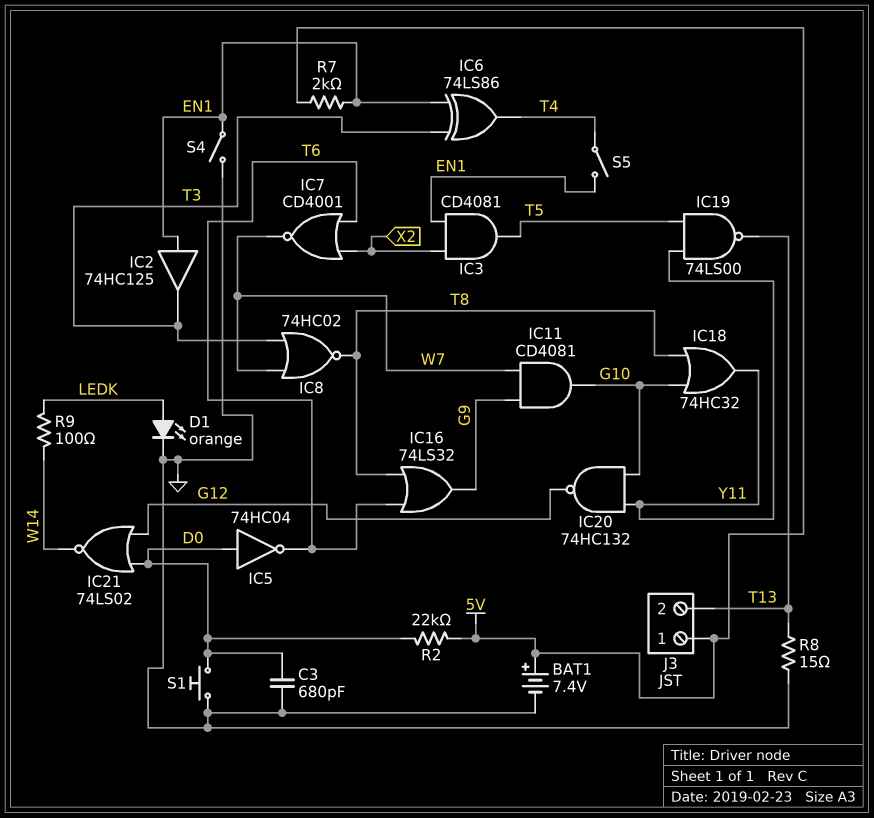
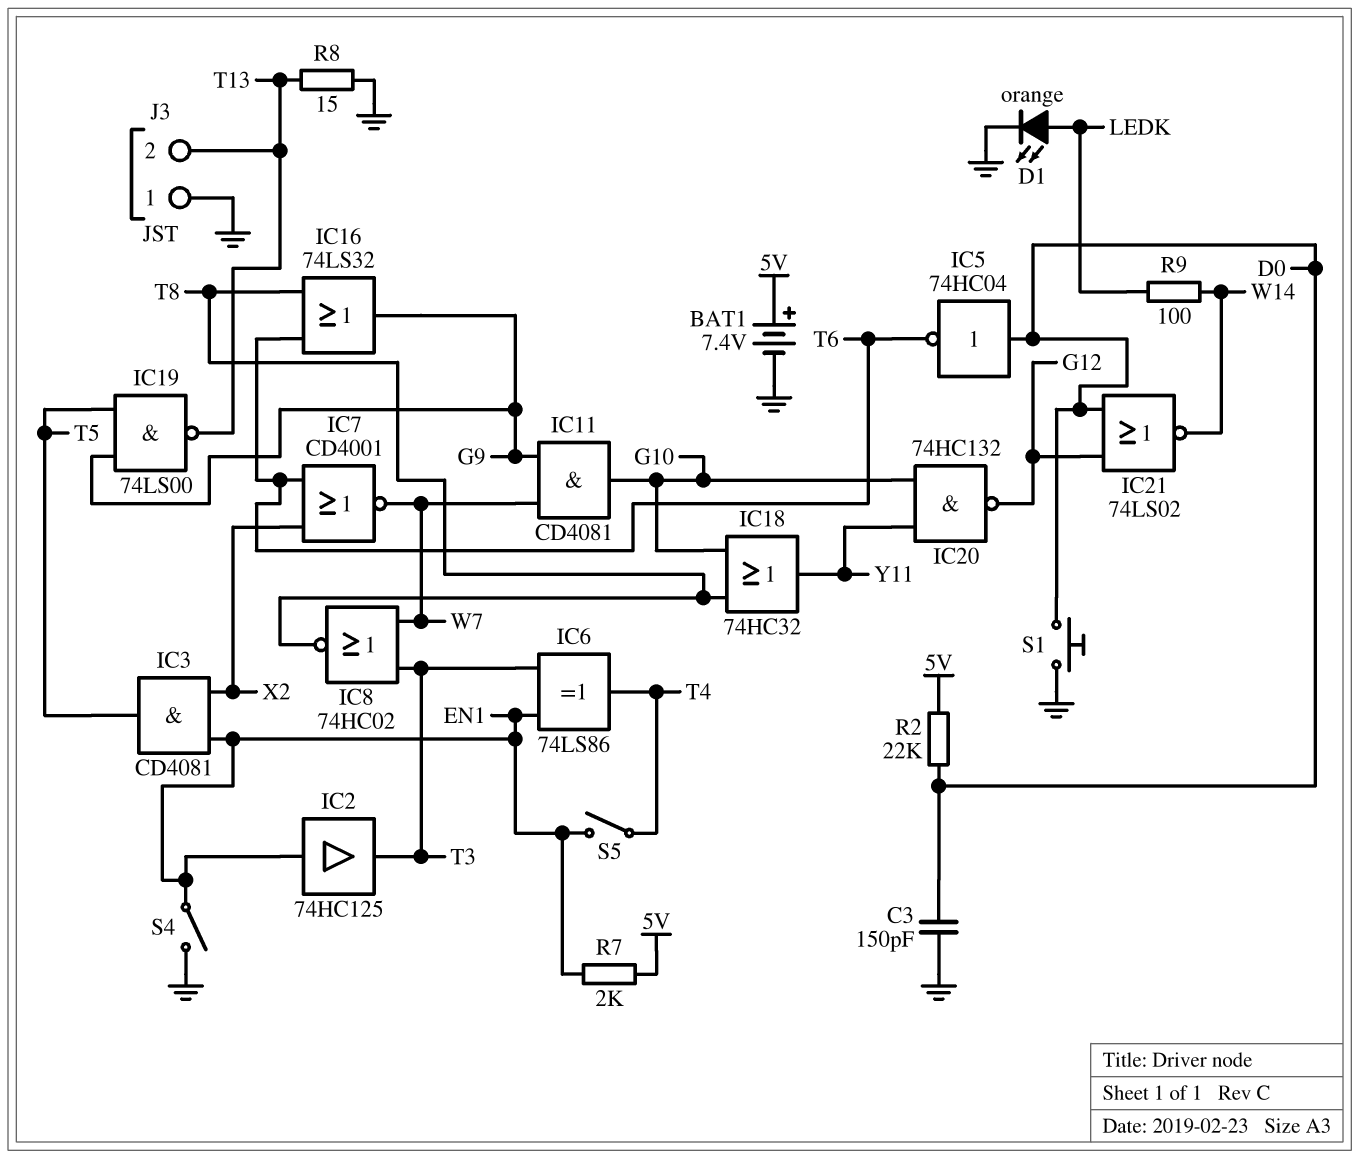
C3: 680pF (D0, GND) -> 150pF (D0, GND)
IC19: NAND 74LS00 (in T5, in Y11, out T13) -> NAND 74LS00 (in G9, in T5, out T13)
J3 pin 1: 5V -> GND

